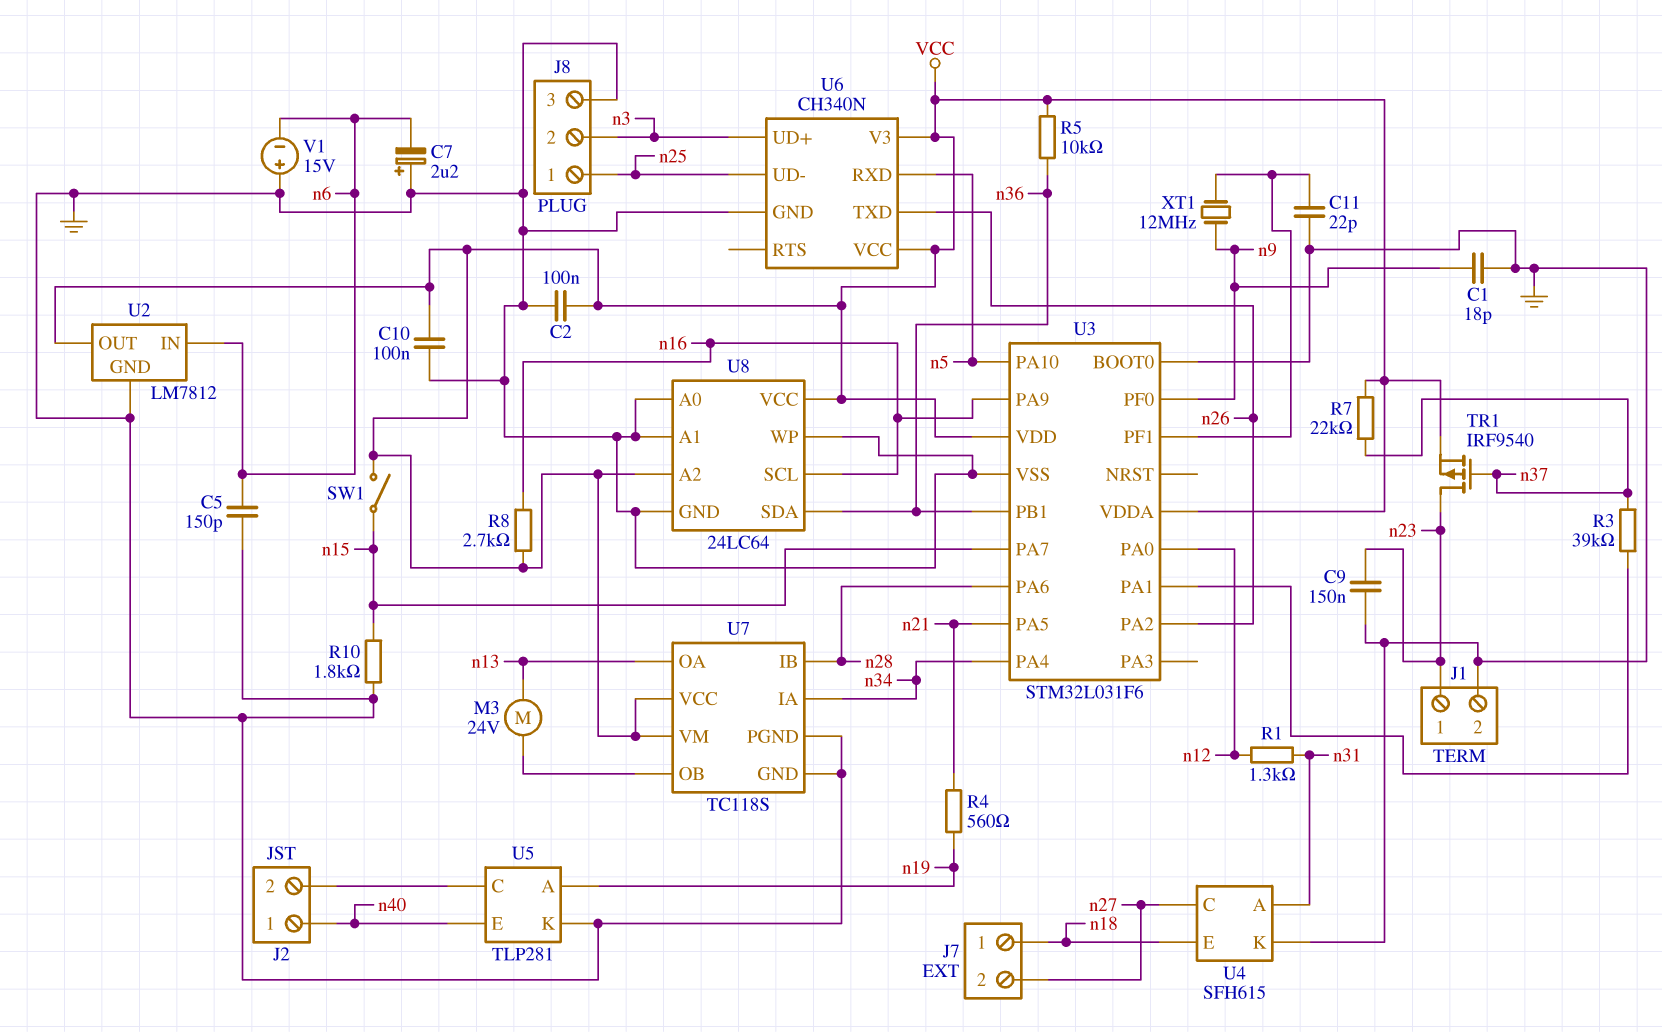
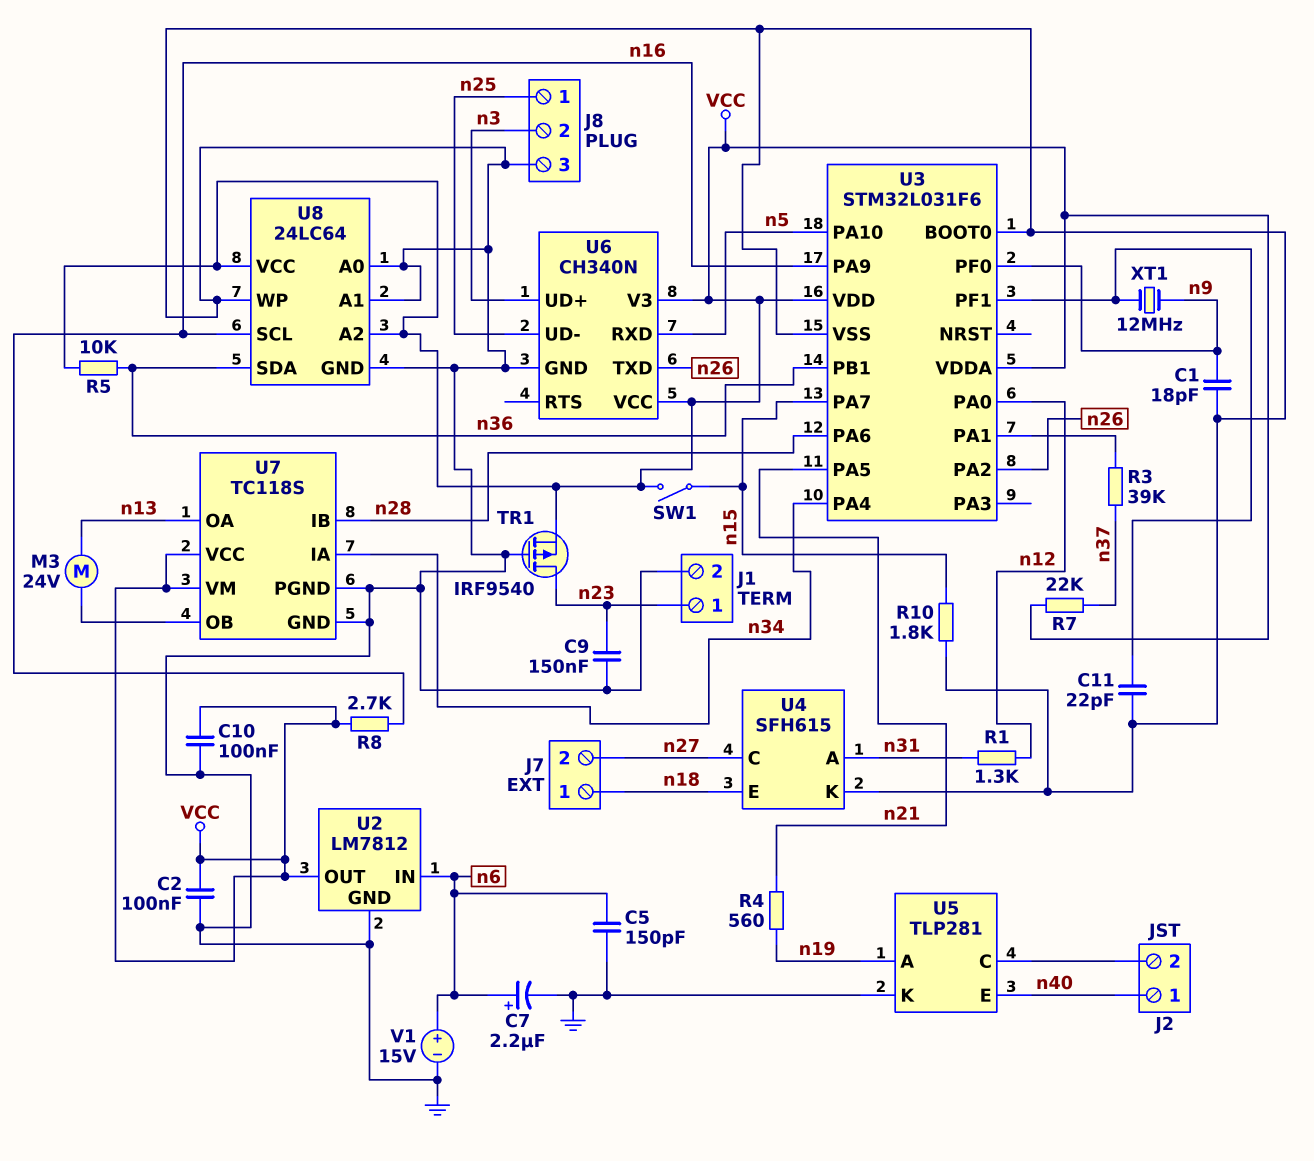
C7: 2.2uF (plus GND, minus n6) -> 2.2uF (plus n6, minus GND)
TR1: PMOS IRF9540 (G n37, D n23, S VCC) -> PMOS IRF9540 (G GND, D n23, S VCC)
V1: 15V (plus GND, minus n6) -> 15V (plus n6, minus GND)

